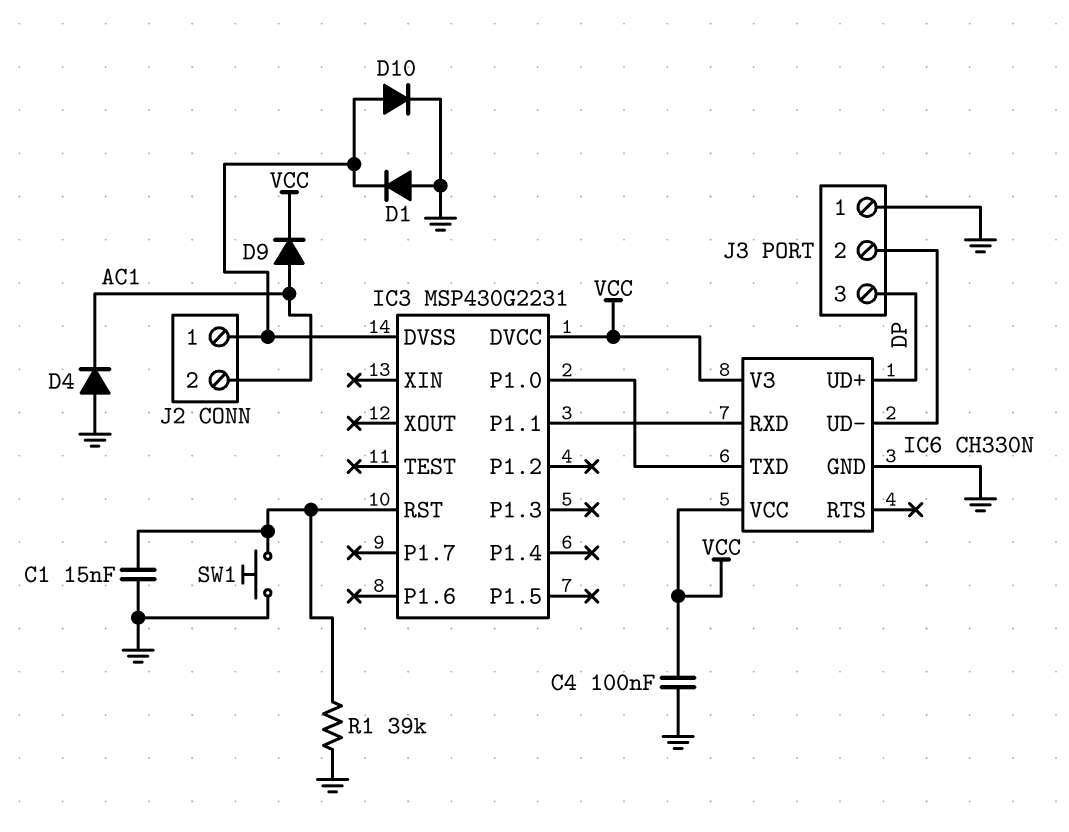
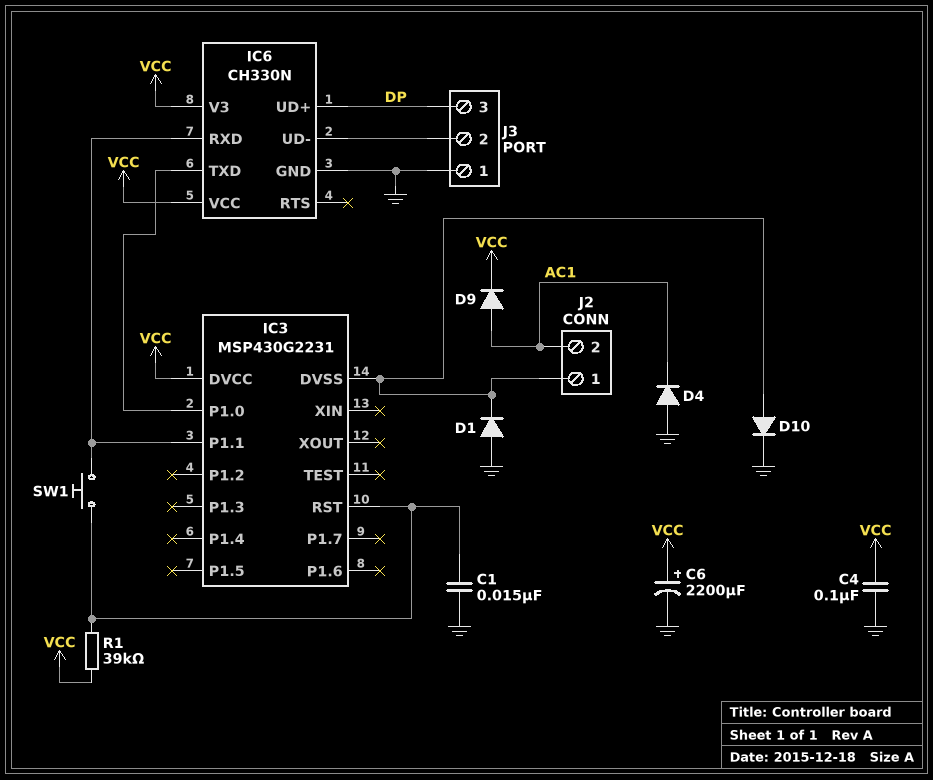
C6: none -> 2200uF (plus VCC, minus GND)
R1: 39k (GND, IC3/RST) -> 39k (IC3/RST, VCC)
SW1: button (GND, IC3/RST) -> button (IC3/P1.1, IC3/RST)

